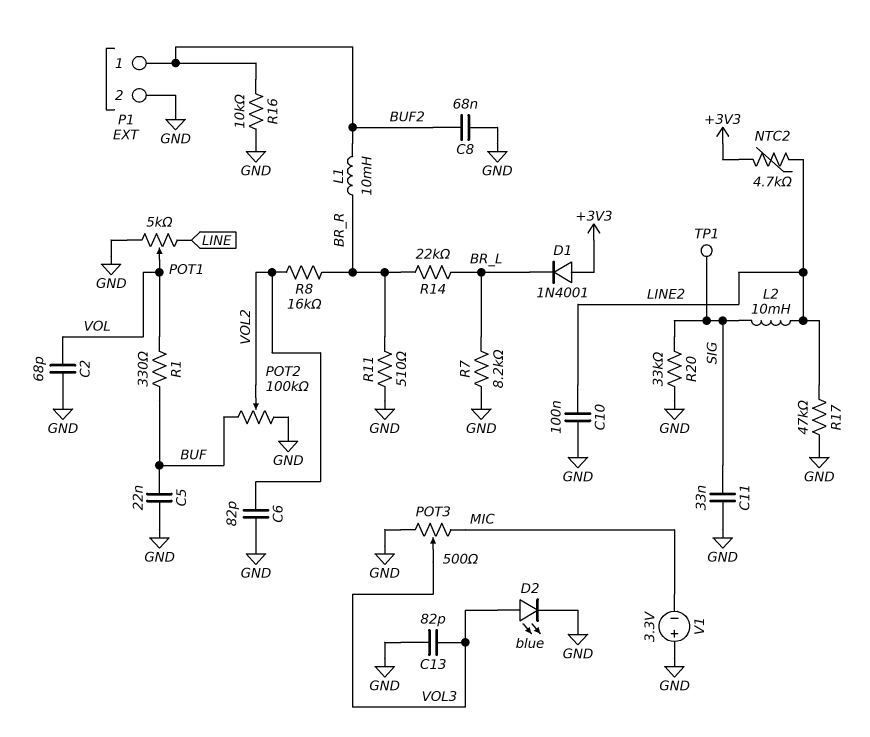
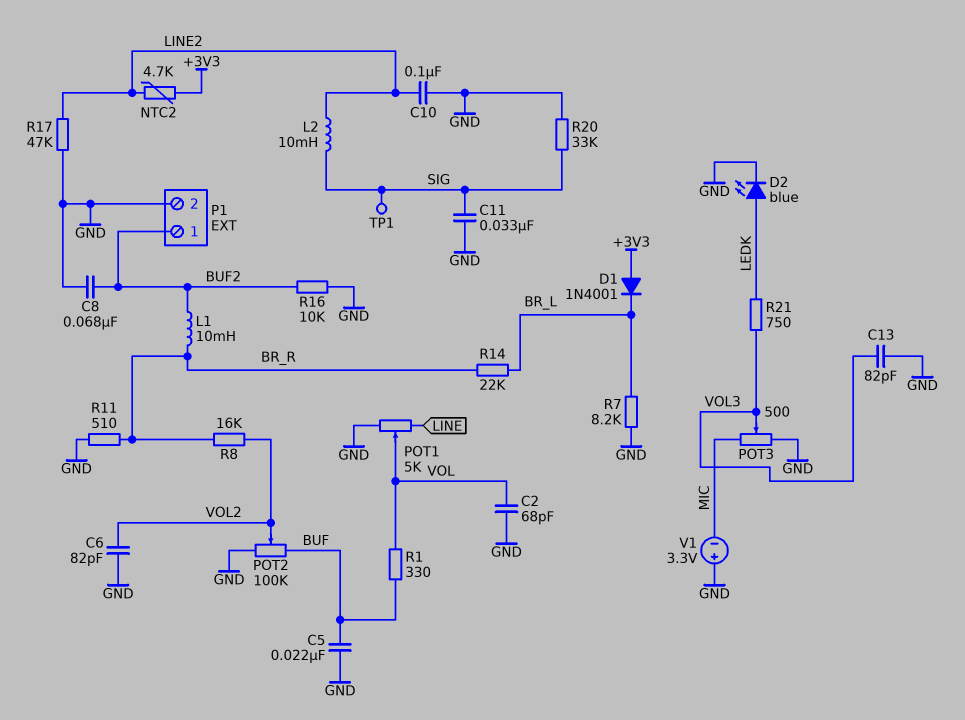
D2: LED blue (A VOL3, K GND) -> LED blue (A LEDK, K GND)
R21: none -> 750 (LEDK, VOL3)

